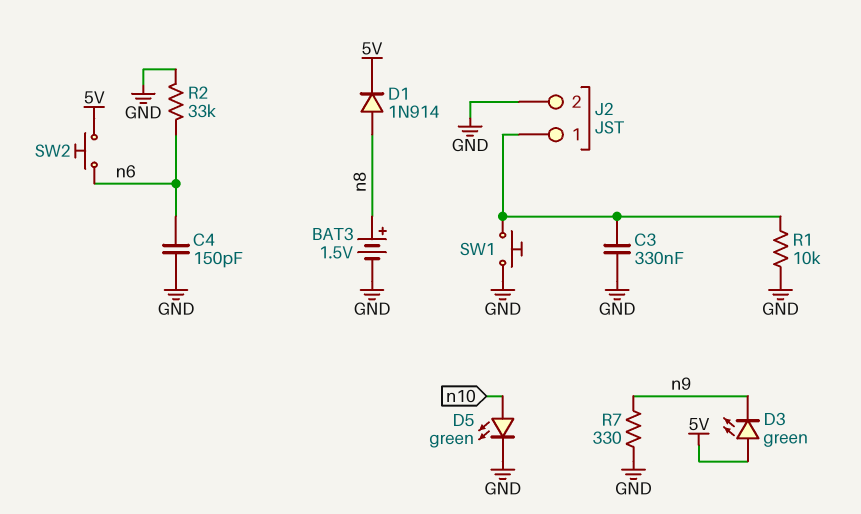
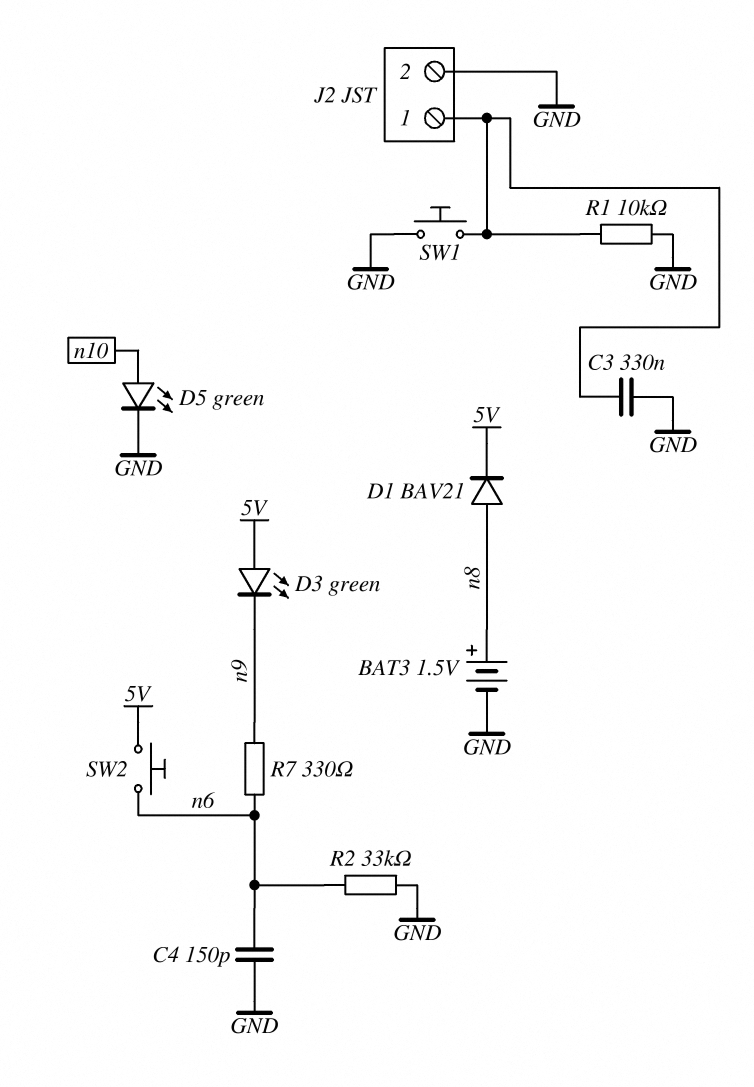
D1: diode 1N914 (A n8, K 5V) -> diode BAV21 (A n8, K 5V)
R7: 330 (GND, n9) -> 330 (n6, n9)

